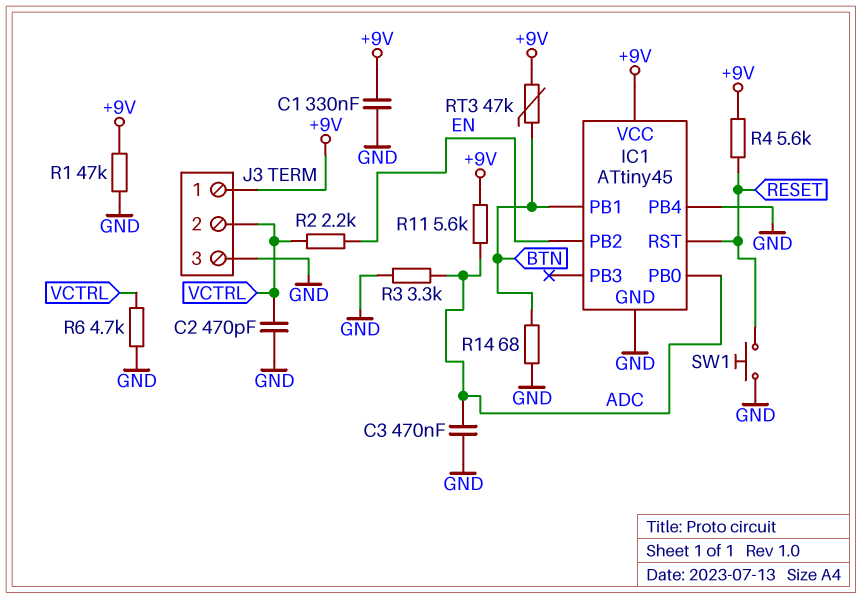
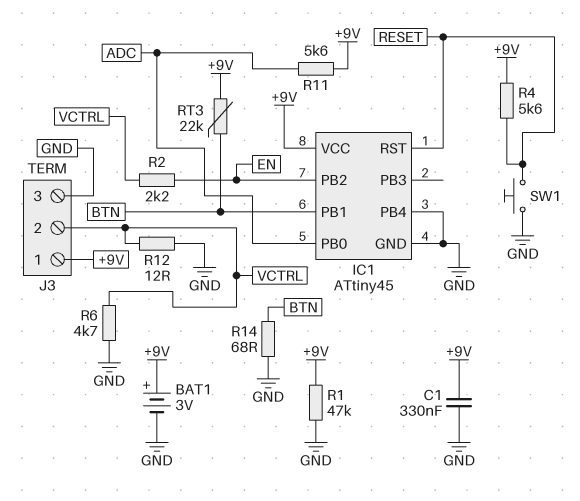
BAT1: none -> 3V (plus +9V, minus GND)
C2: 470pF (GND, VCTRL) -> none
C3: 470nF (ADC, GND) -> none
R3: 3.3k (ADC, GND) -> none
R12: none -> 12 (GND, VCTRL)
RT3: 47k (+9V, BTN) -> 22k (+9V, BTN)

